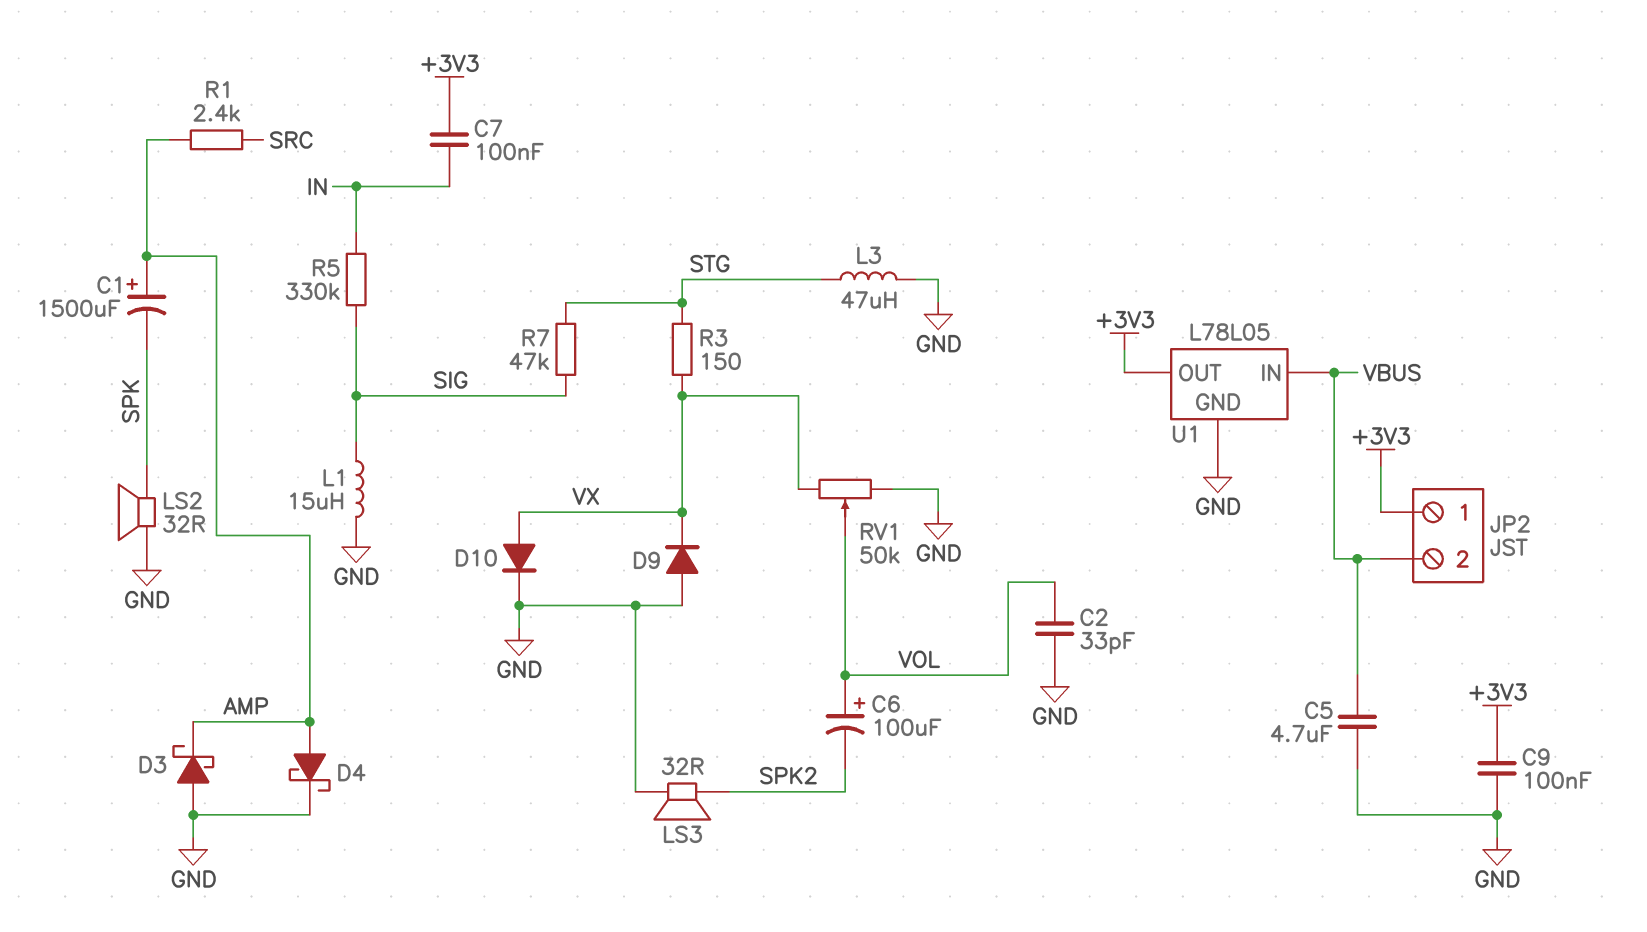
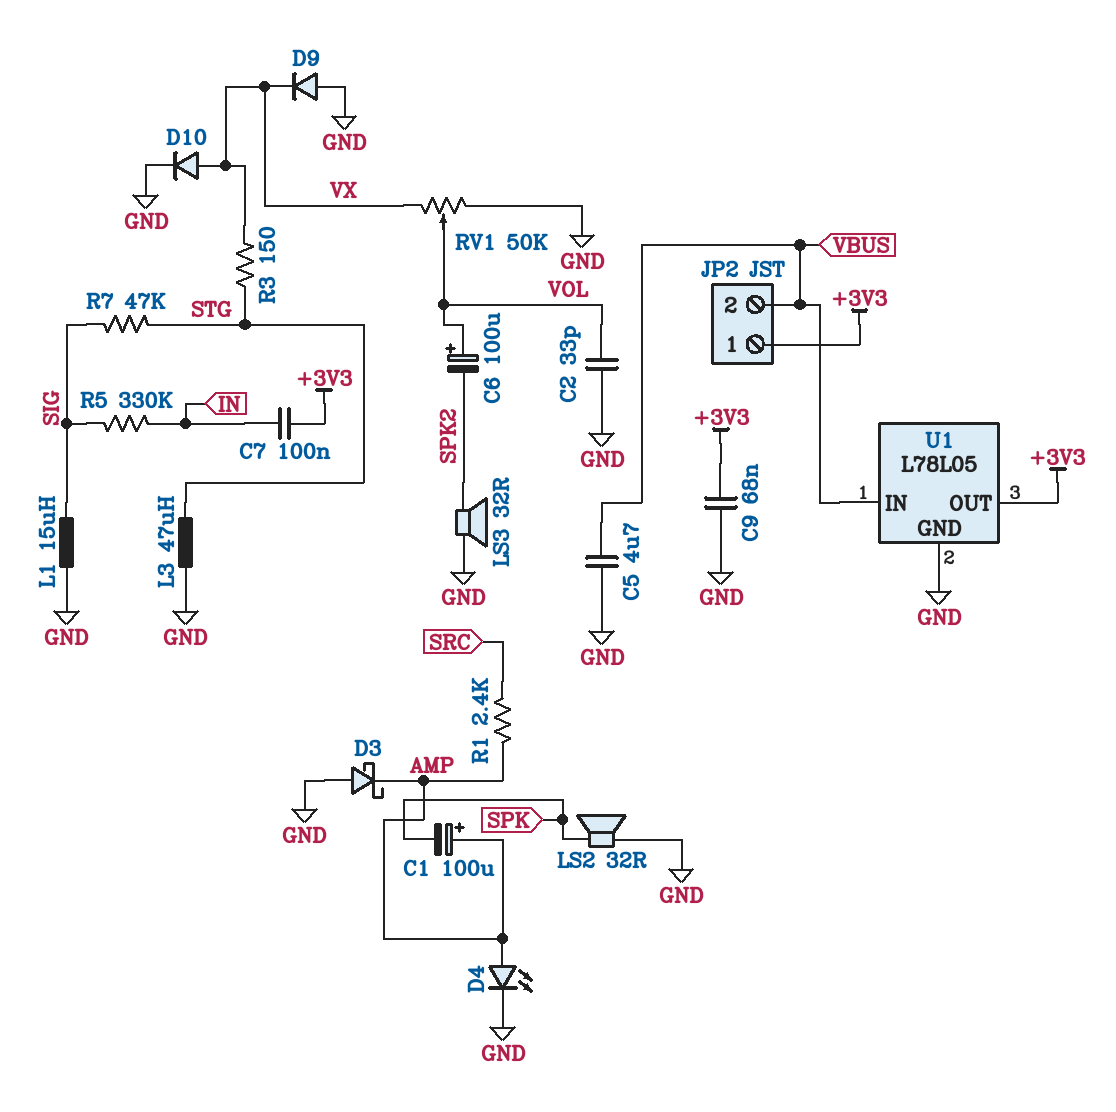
C1: 1500uF (plus AMP, minus SPK) -> 100uF (plus AMP, minus SPK)
C9: 100nF (+3V3, GND) -> 68nF (+3V3, GND)
D4: schottky (A AMP, K GND) -> LED (A AMP, K GND)

